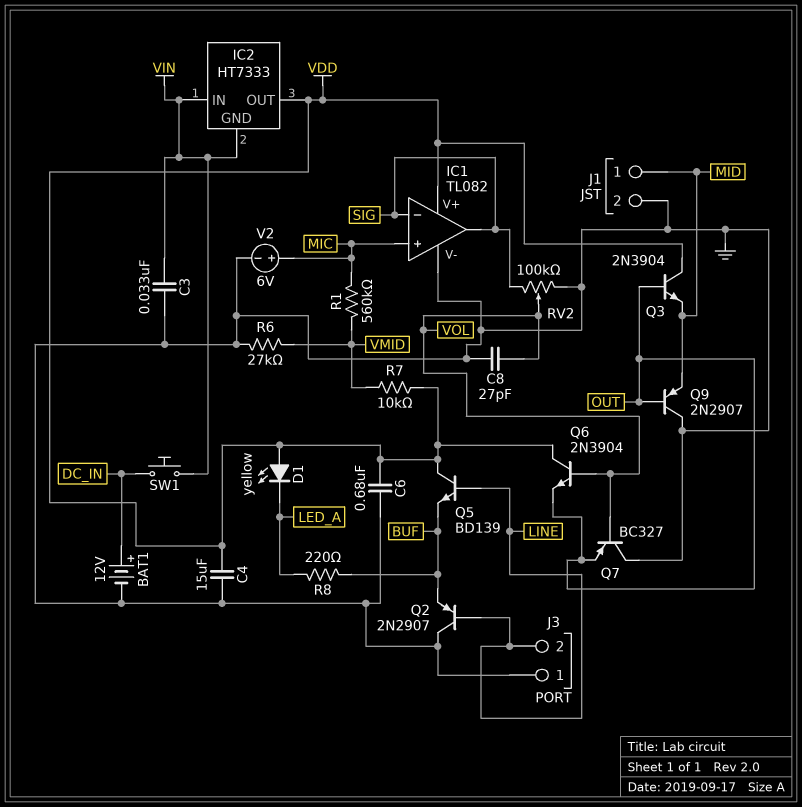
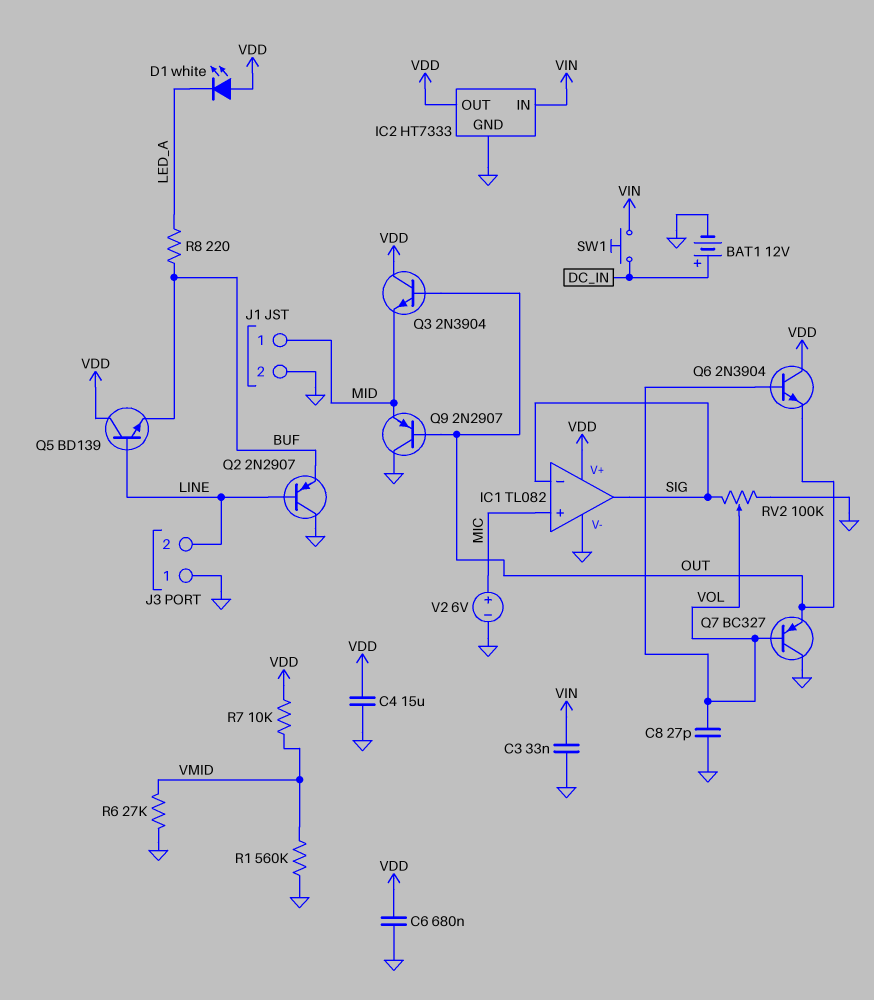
D1: LED yellow (A VDD, K LED_A) -> LED white (A VDD, K LED_A)
IC2 pin GND: VIN -> GND
R1: 560k (MIC, VMID) -> 560k (GND, VMID)

